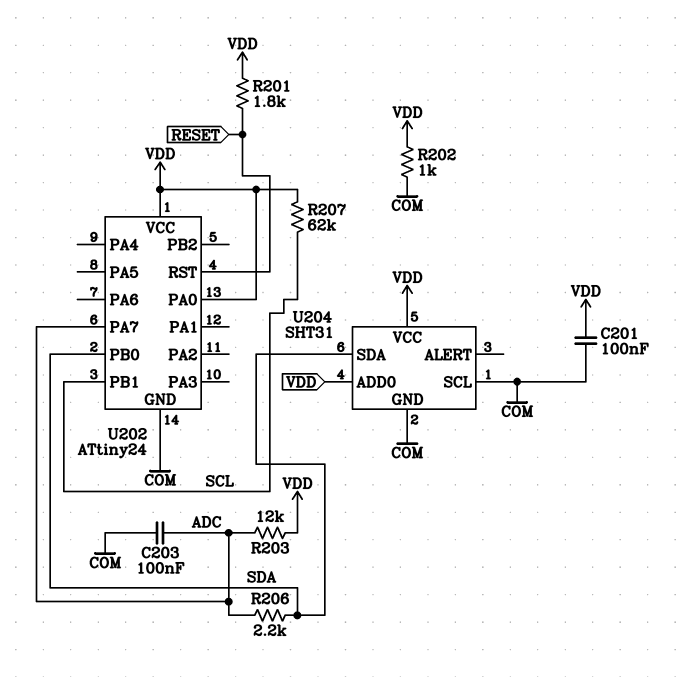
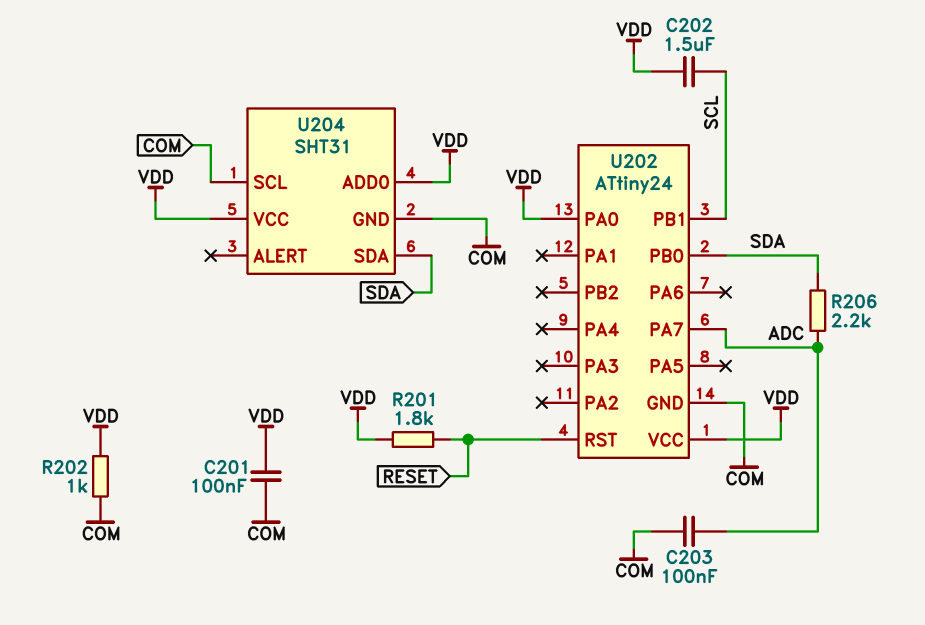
C202: none -> 1.5uF (SCL, VDD)
R203: 12k (ADC, VDD) -> none
R207: 62k (SCL, VDD) -> none

